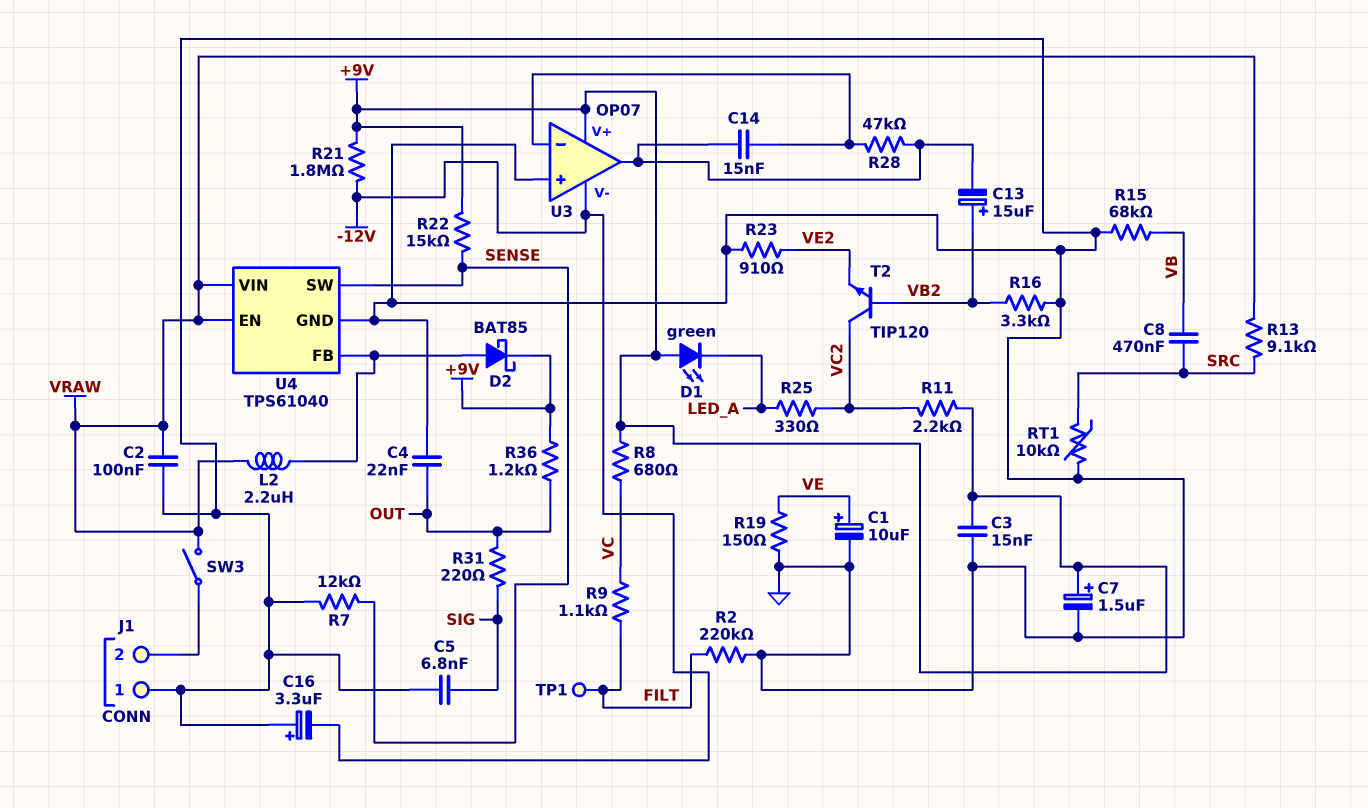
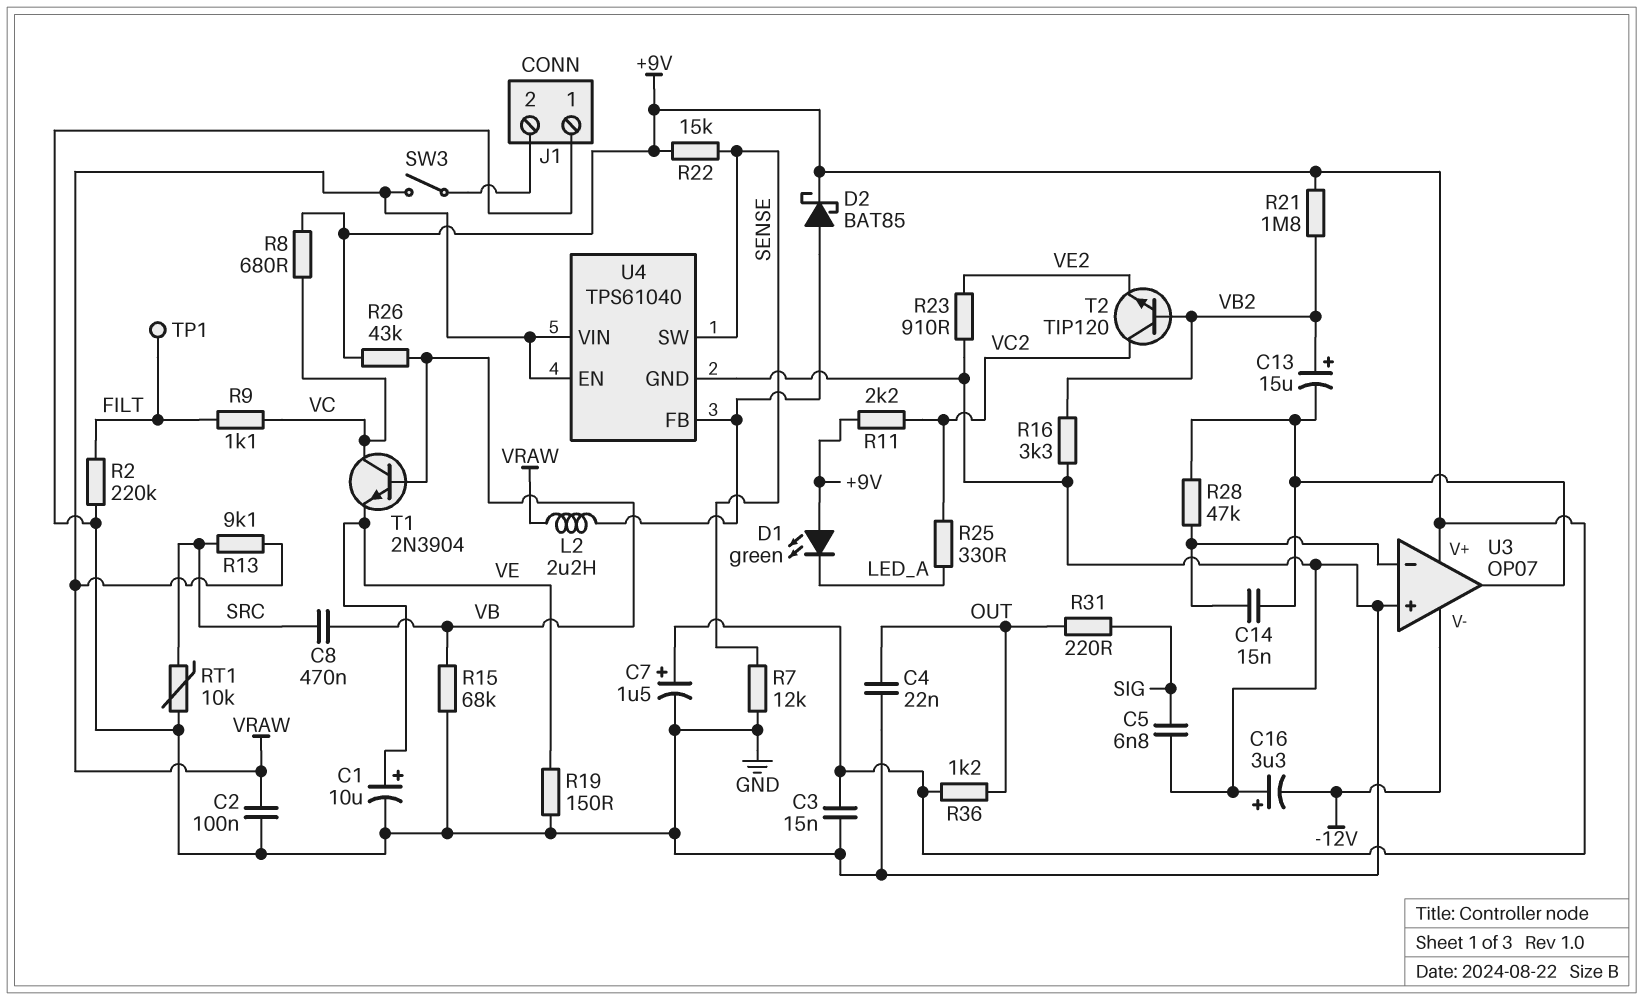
R21: 1.8M (+9V, -12V) -> 1.8M (+9V, VB2)
R26: none -> 43k (+9V, VB)
T1: none -> NPN 2N3904 (B VB, C VC, E VE)

